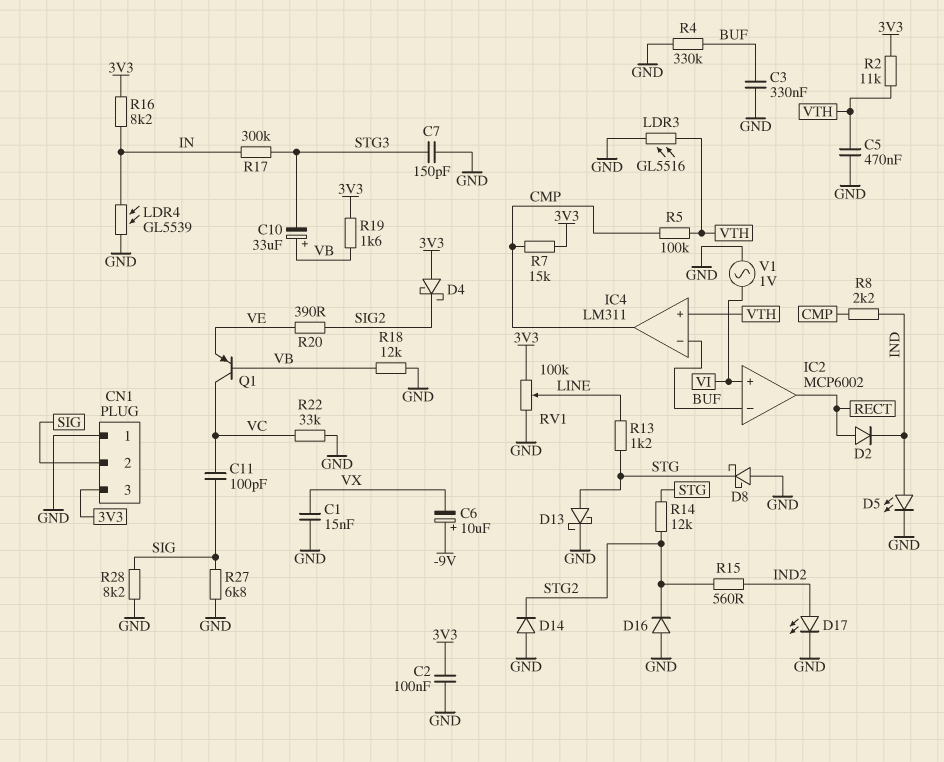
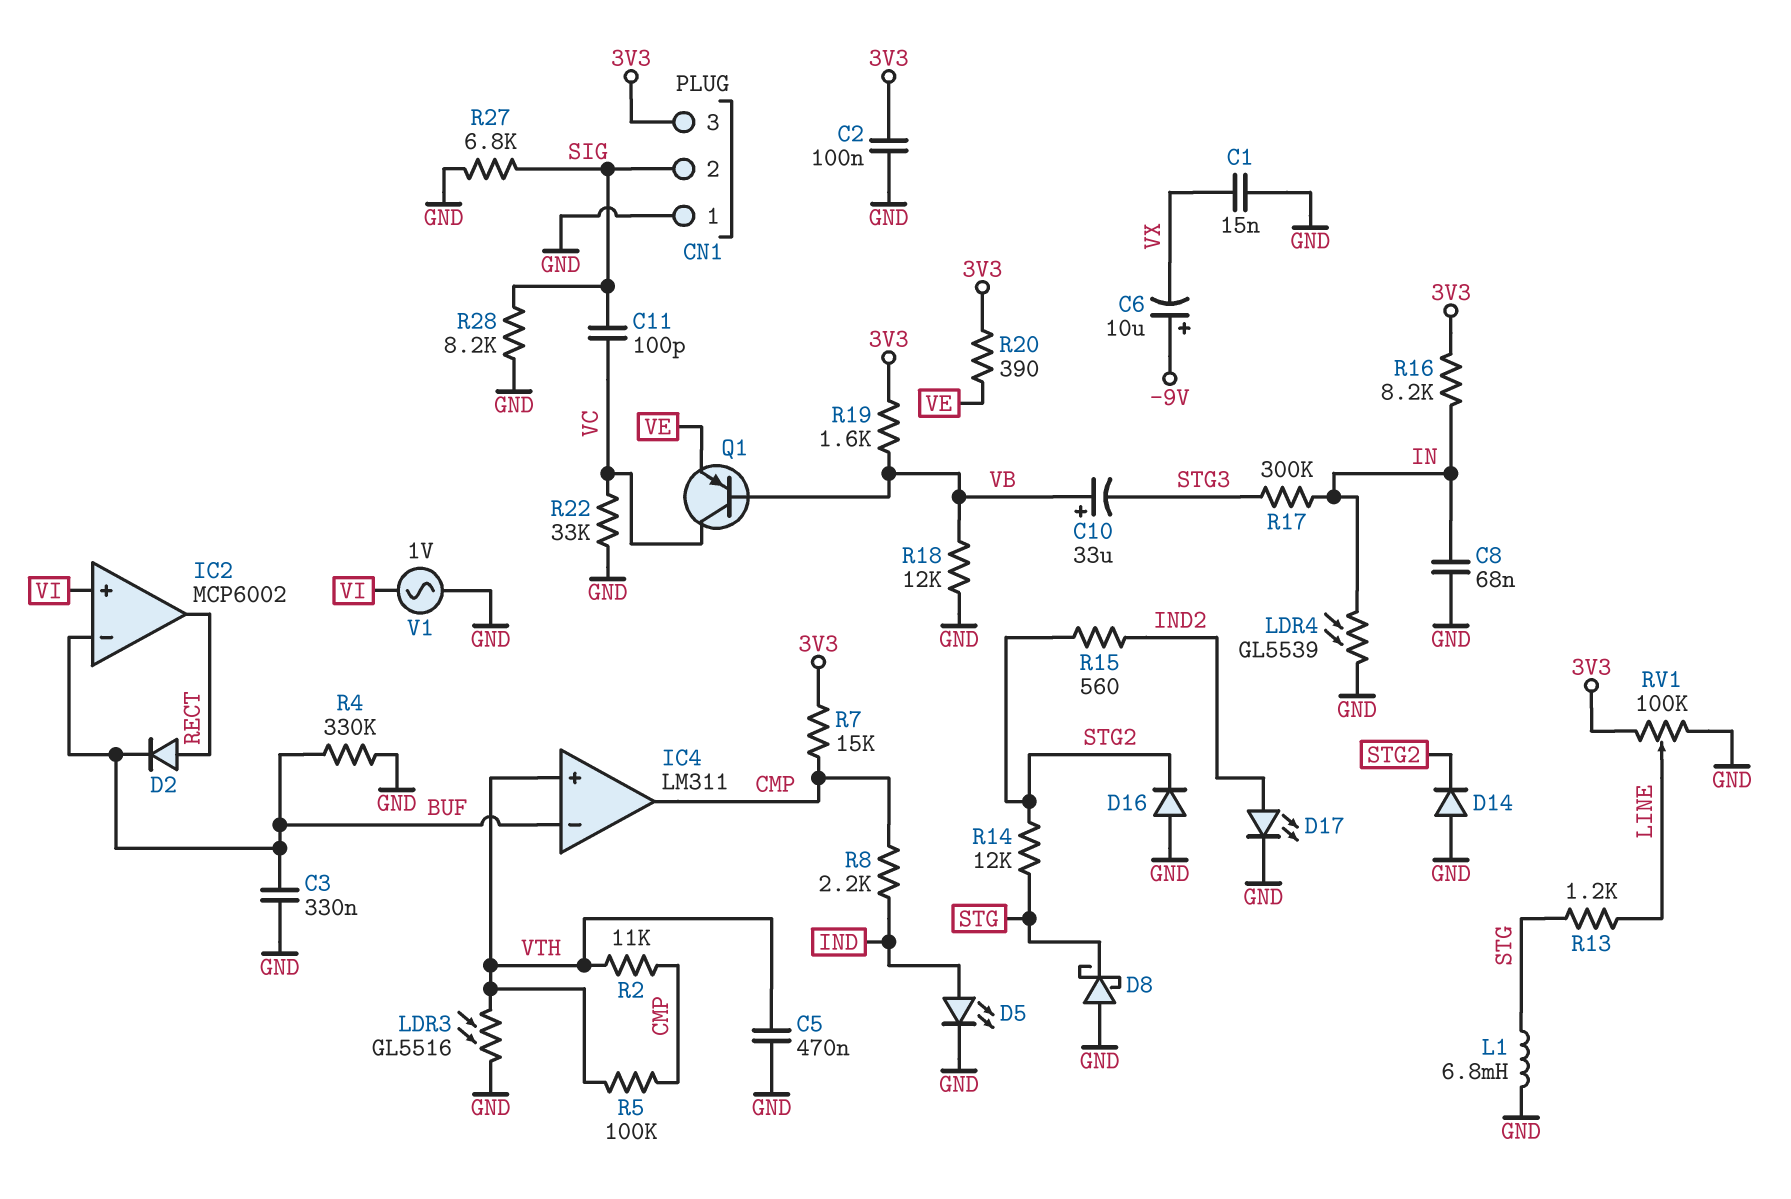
C7: 150pF (GND, STG3) -> none
C8: none -> 68nF (GND, IN)
D2: diode (A RECT, K IND) -> diode (A RECT, K BUF)
D4: schottky (A 3V3, K SIG2) -> none
D13: schottky (A STG, K GND) -> none
L1: none -> 6.8mH (GND, STG)
R2: 11k (3V3, VTH) -> 11k (CMP, VTH)
R20: 390 (SIG2, VE) -> 390 (3V3, VE)

